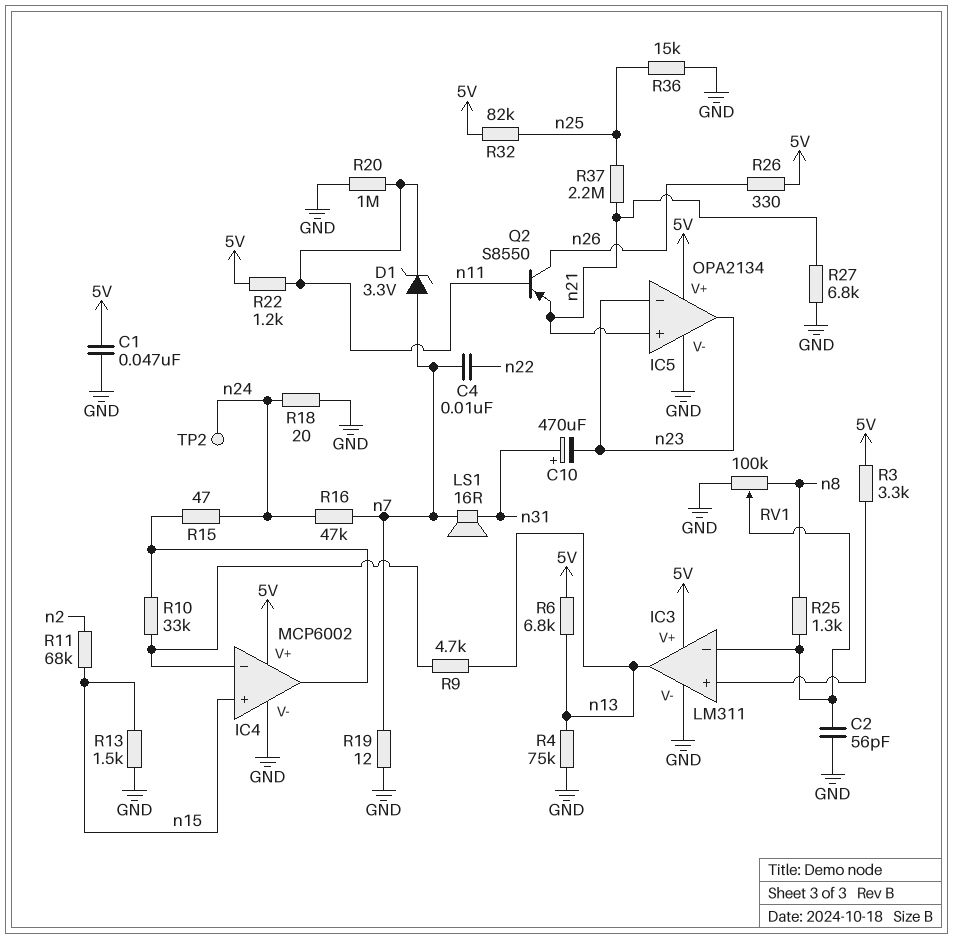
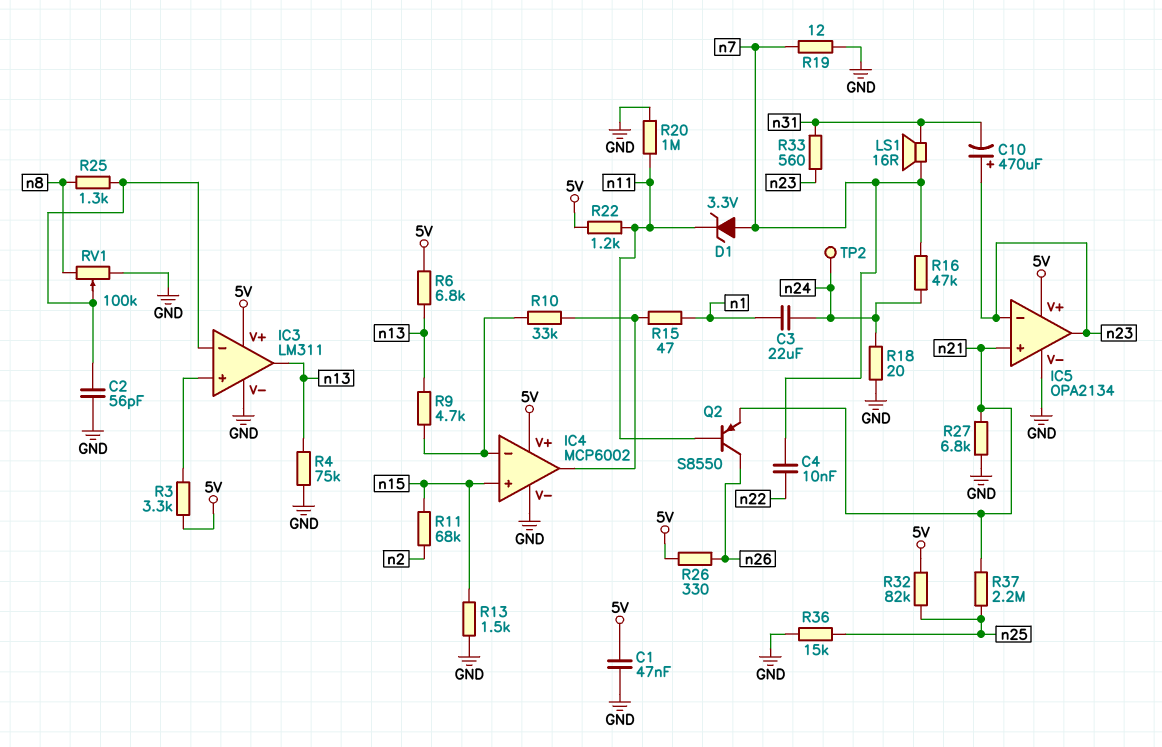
C3: none -> 22uF (n1, n24)
C10: 470uF (plus n31, minus n23) -> 470uF (plus n23, minus n31)
R15: 47 (IC4/out, n24) -> 47 (IC4/out, n1)
R33: none -> 560 (n23, n31)

